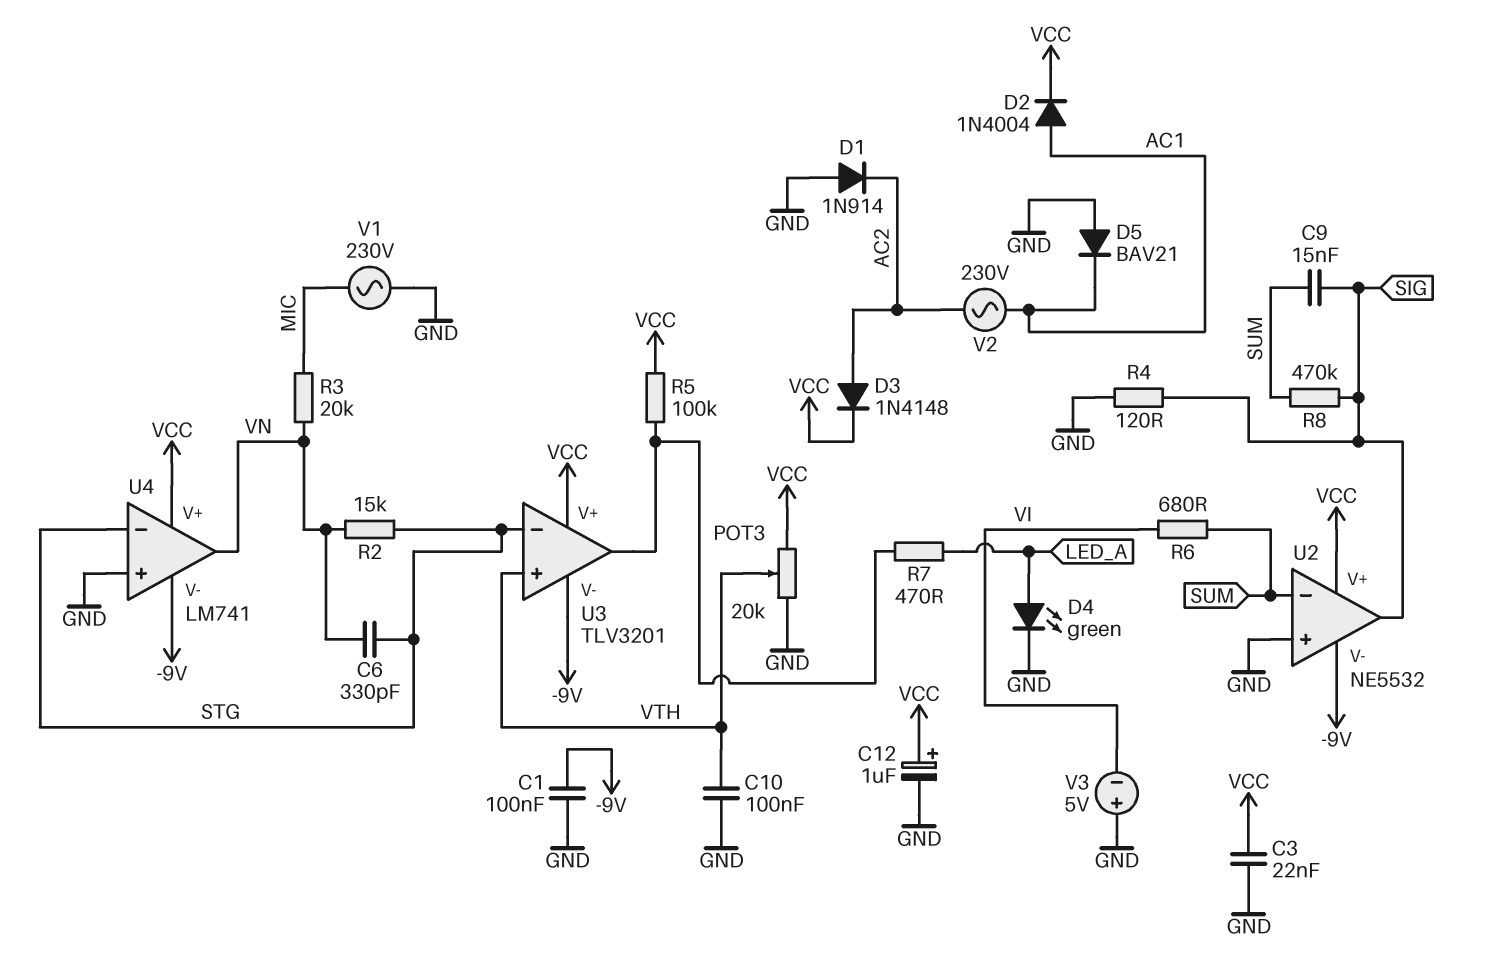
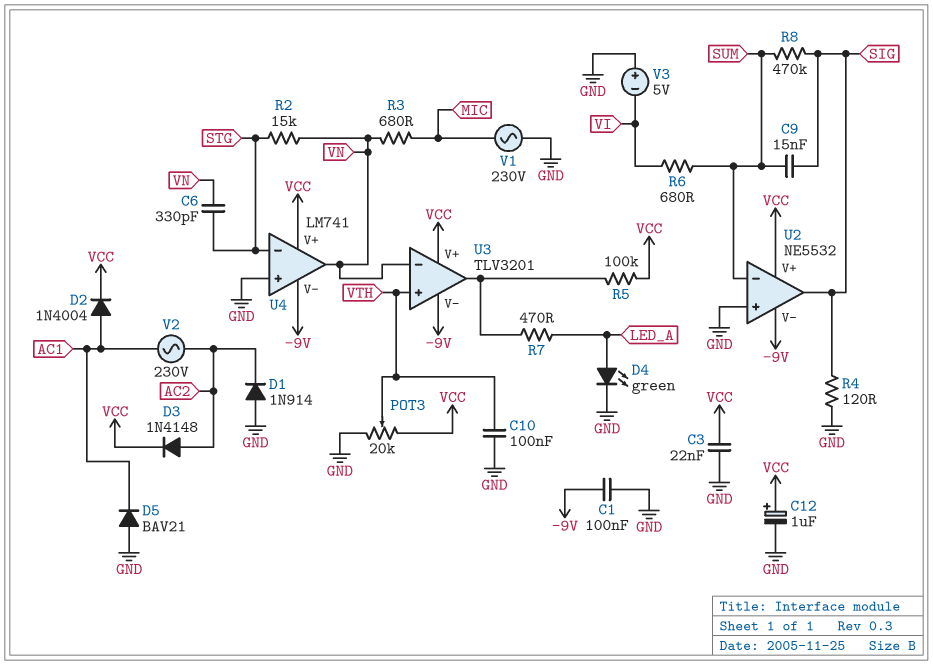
R3: 20k (MIC, VN) -> 680 (MIC, VN)
U3 pin in-: STG -> VN

